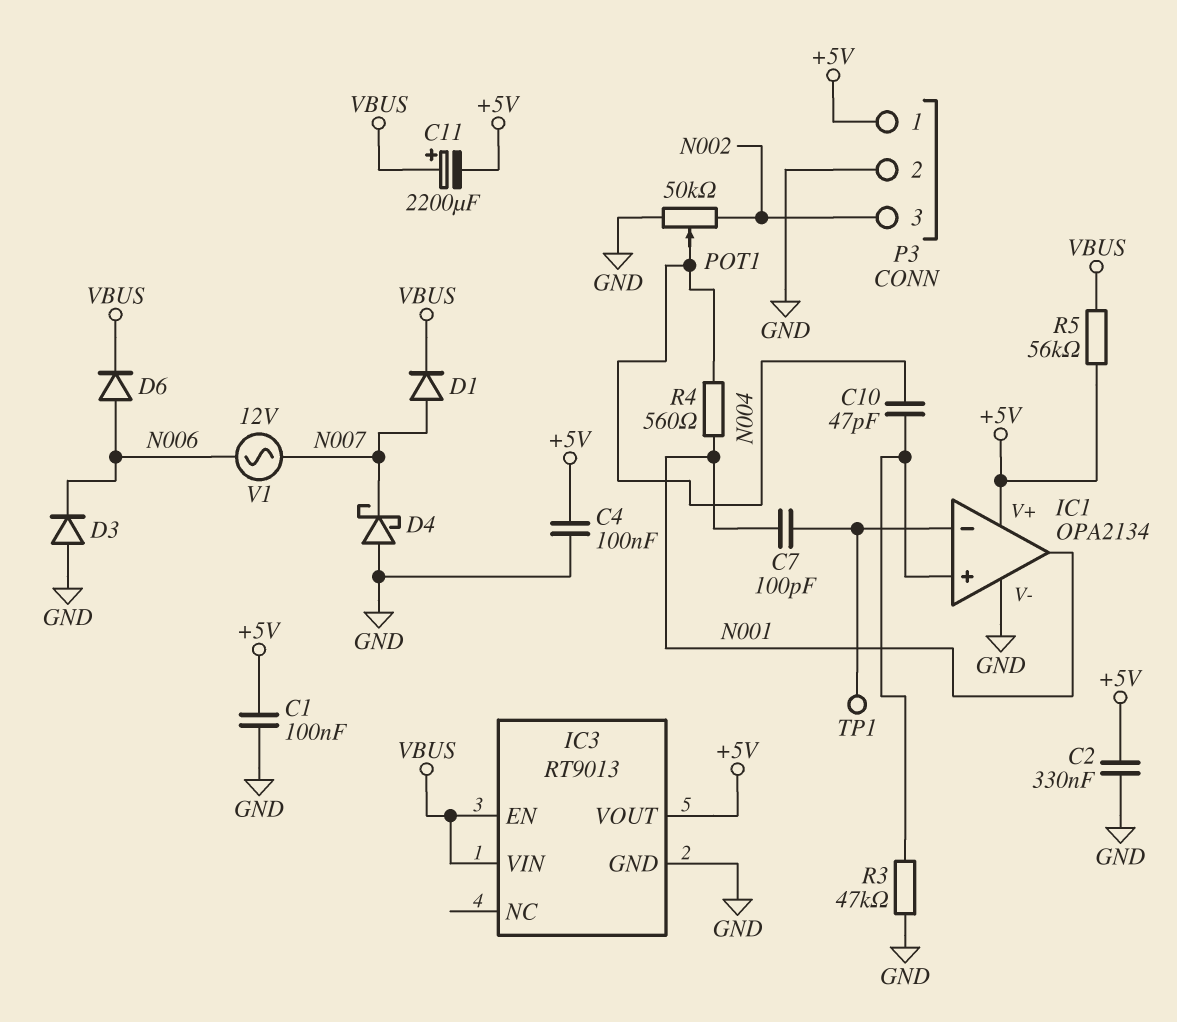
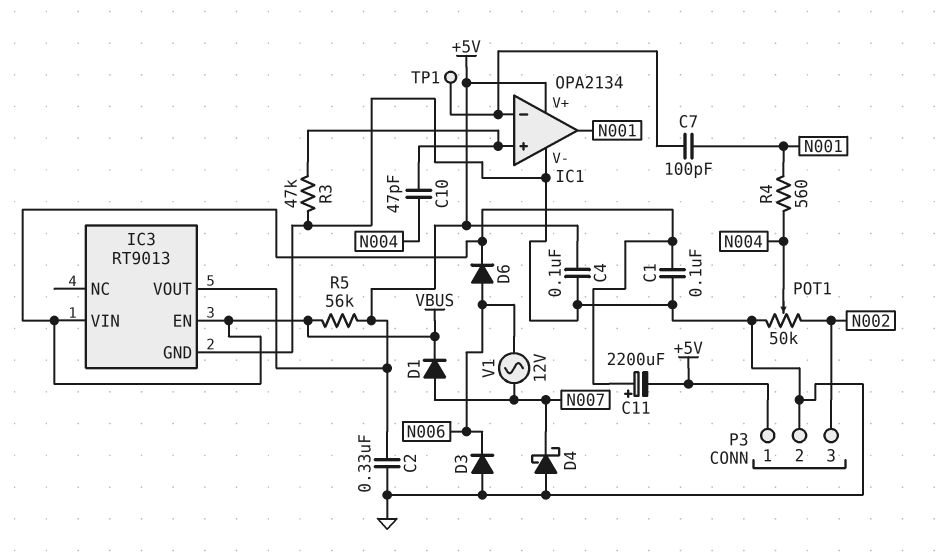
C1: 100nF (+5V, GND) -> 100nF (GND, VBUS)

